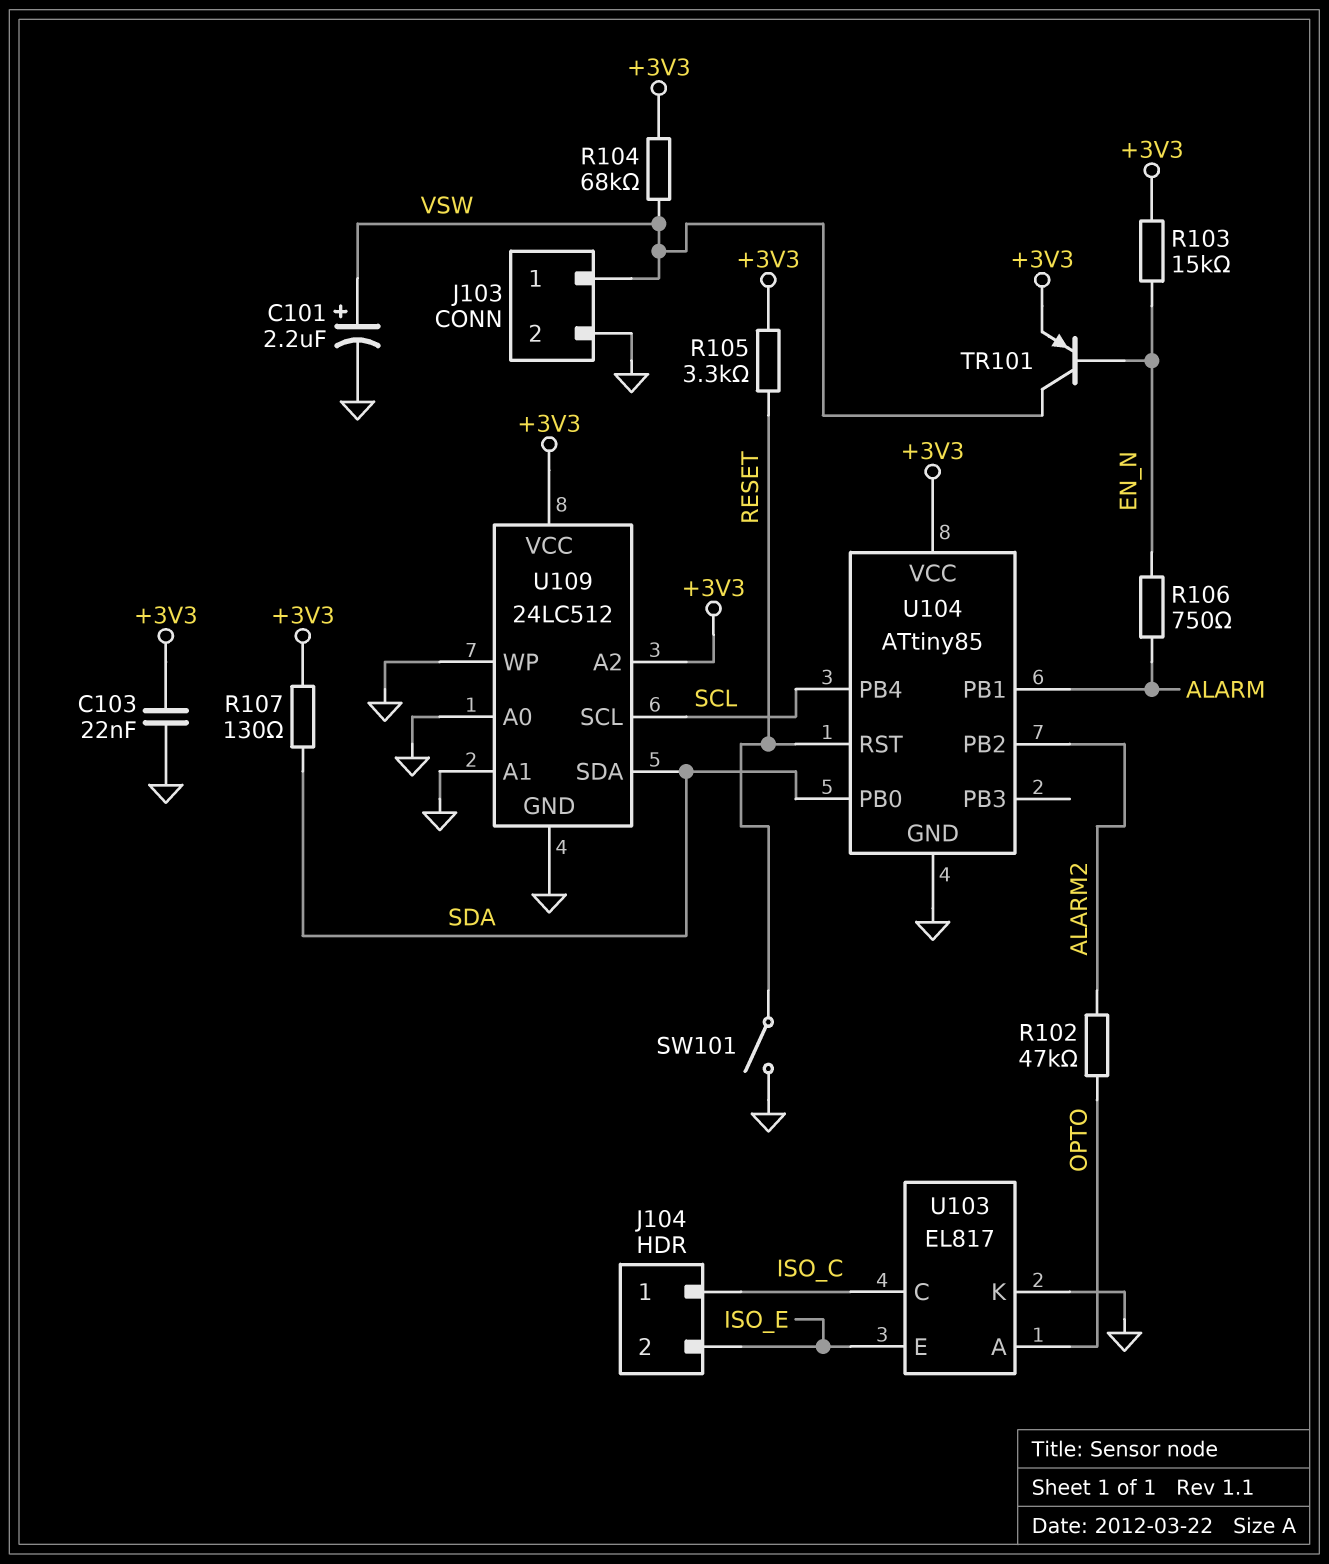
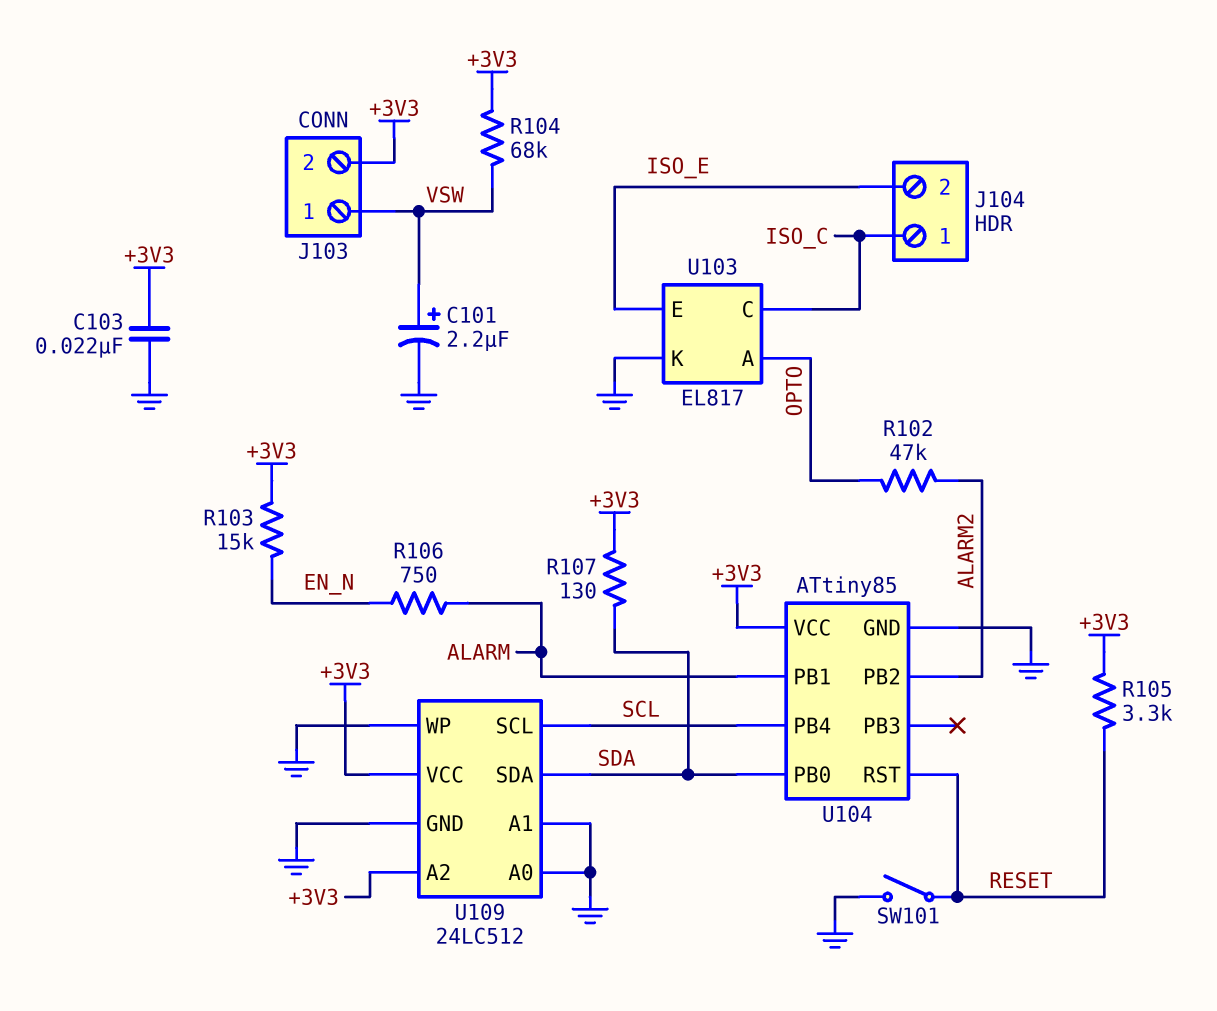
J103 pin 2: GND -> +3V3
TR101: PNP (B EN_N, C VSW, E +3V3) -> none

